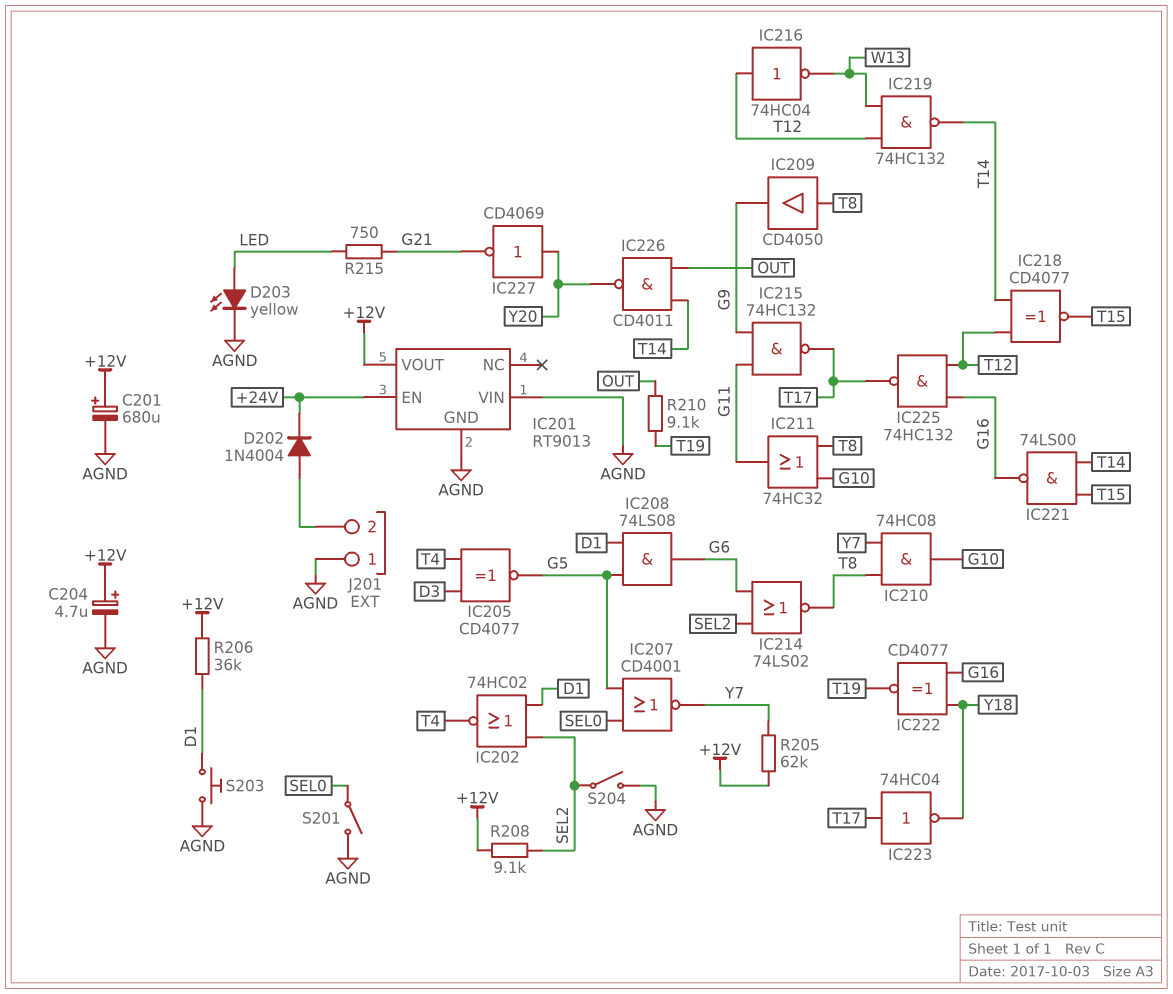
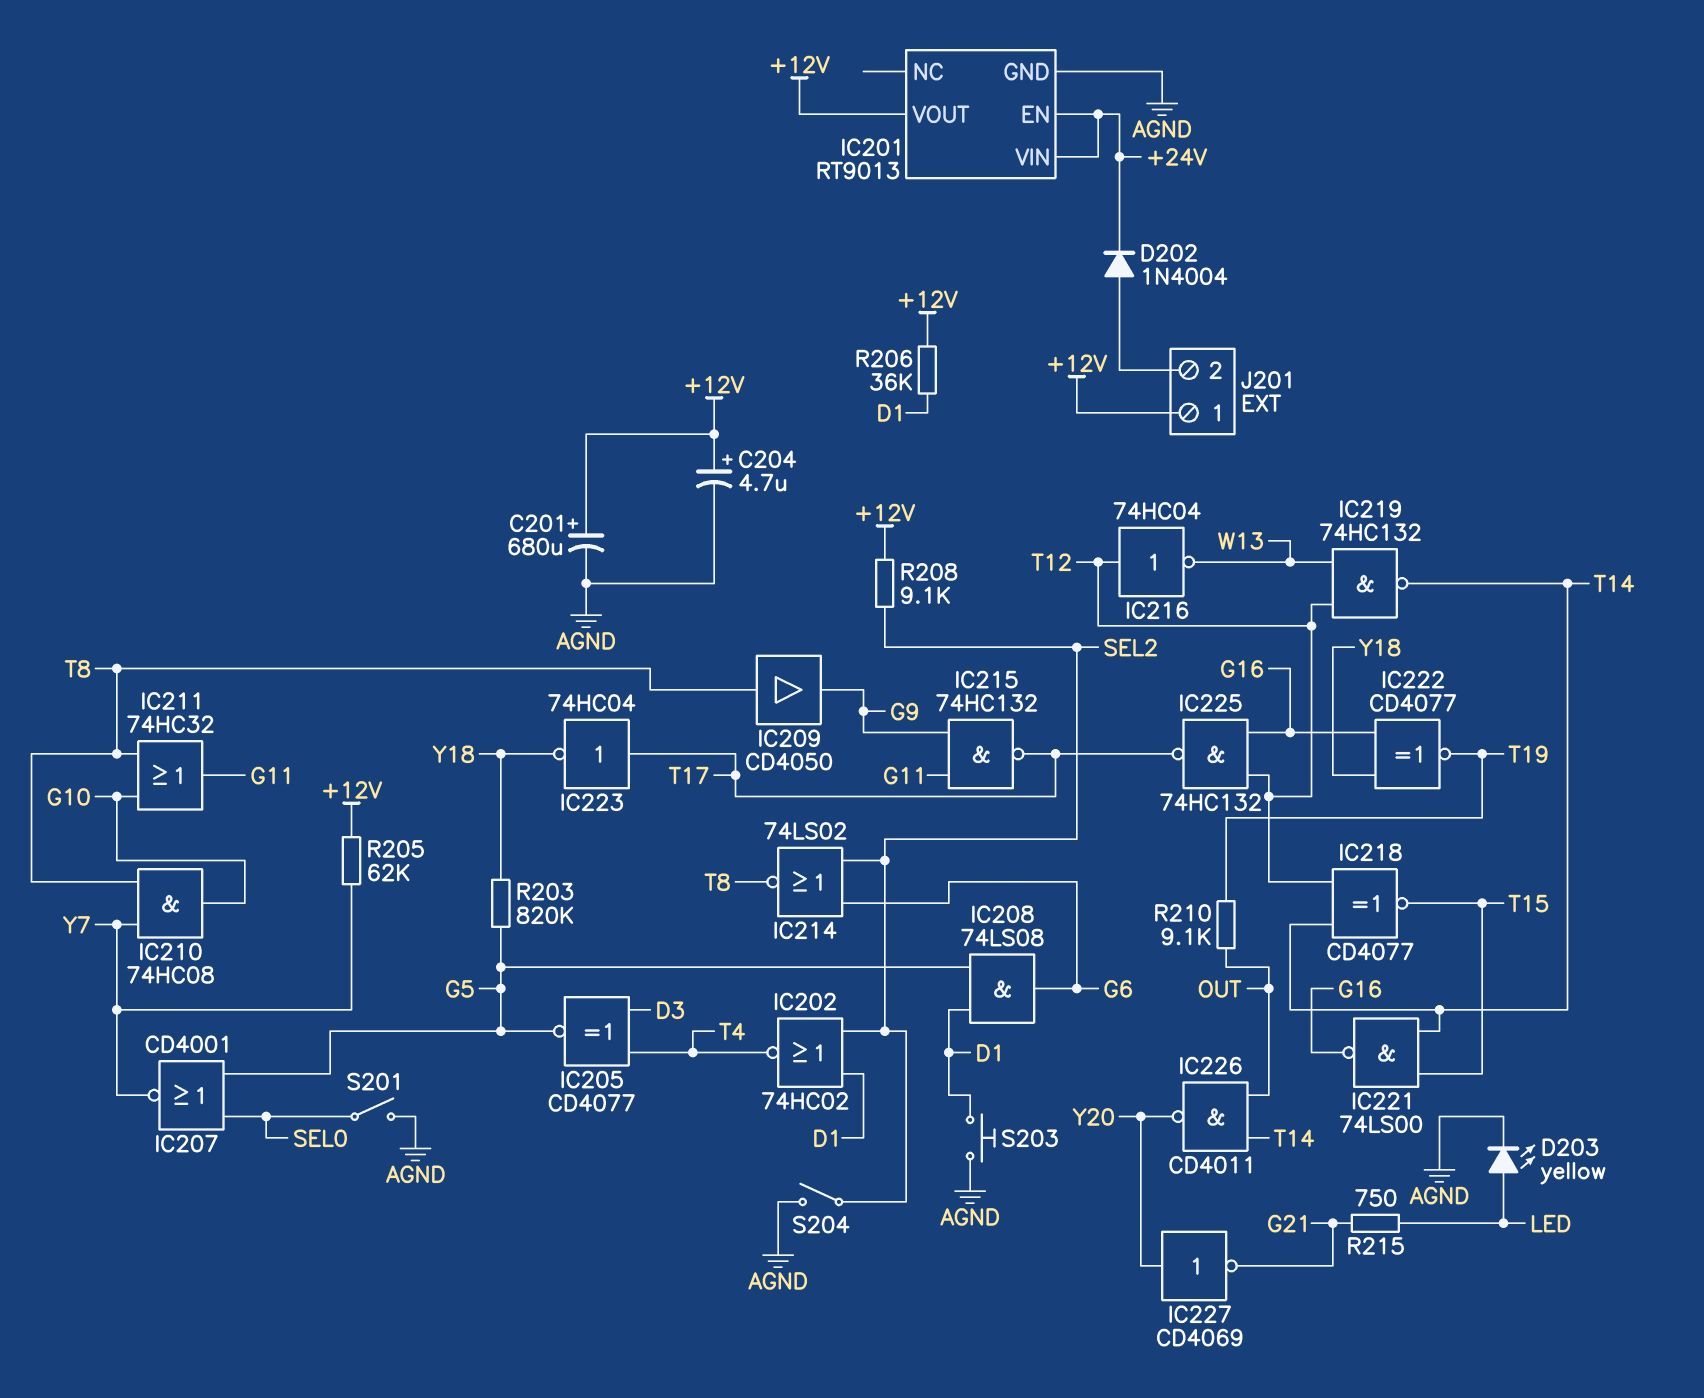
IC201 pin VIN: AGND -> +24V
J201 pin 1: AGND -> +12V
R203: none -> 820k (G5, Y18)

